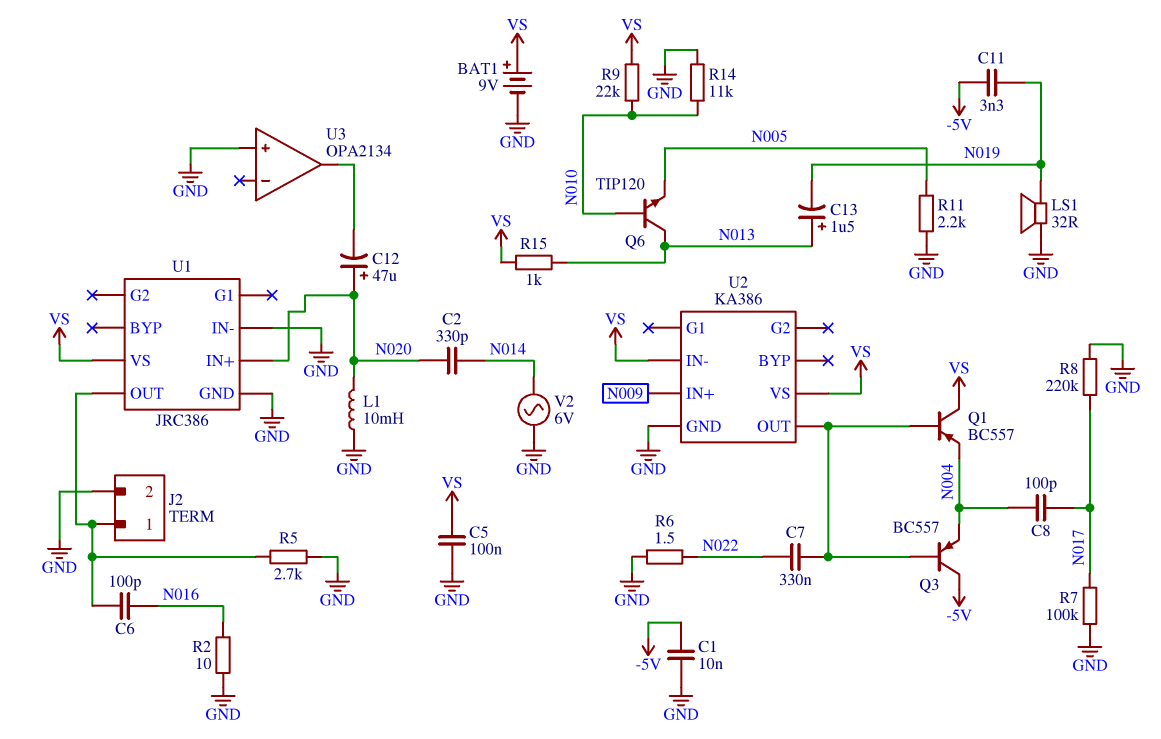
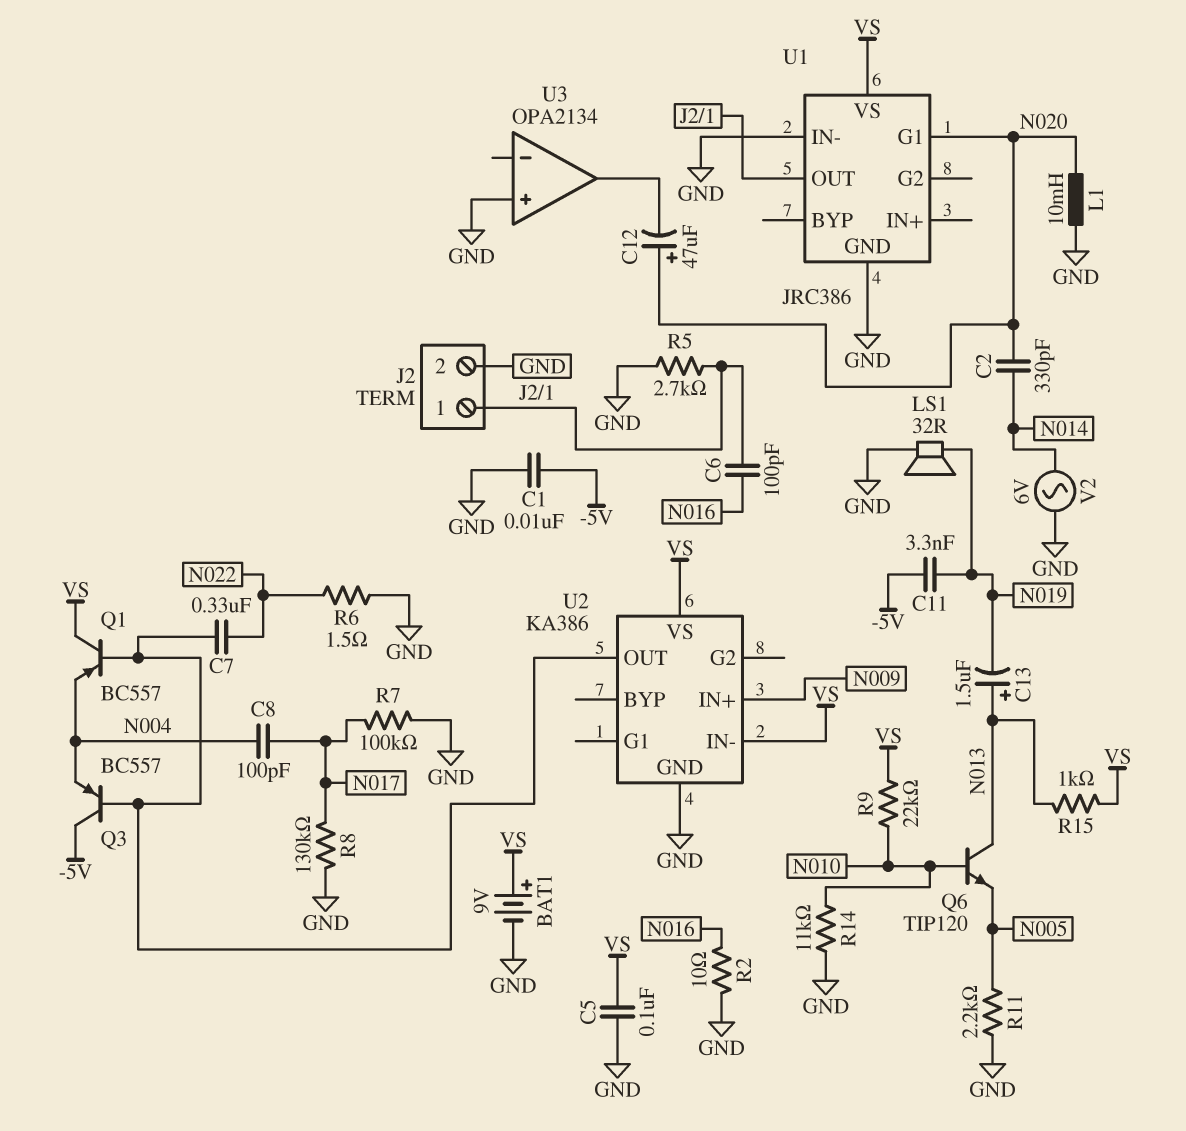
R8: 220k (GND, N017) -> 130k (GND, N017)
U1 pin G1: none -> N020
U1 pin IN+: N020 -> none

